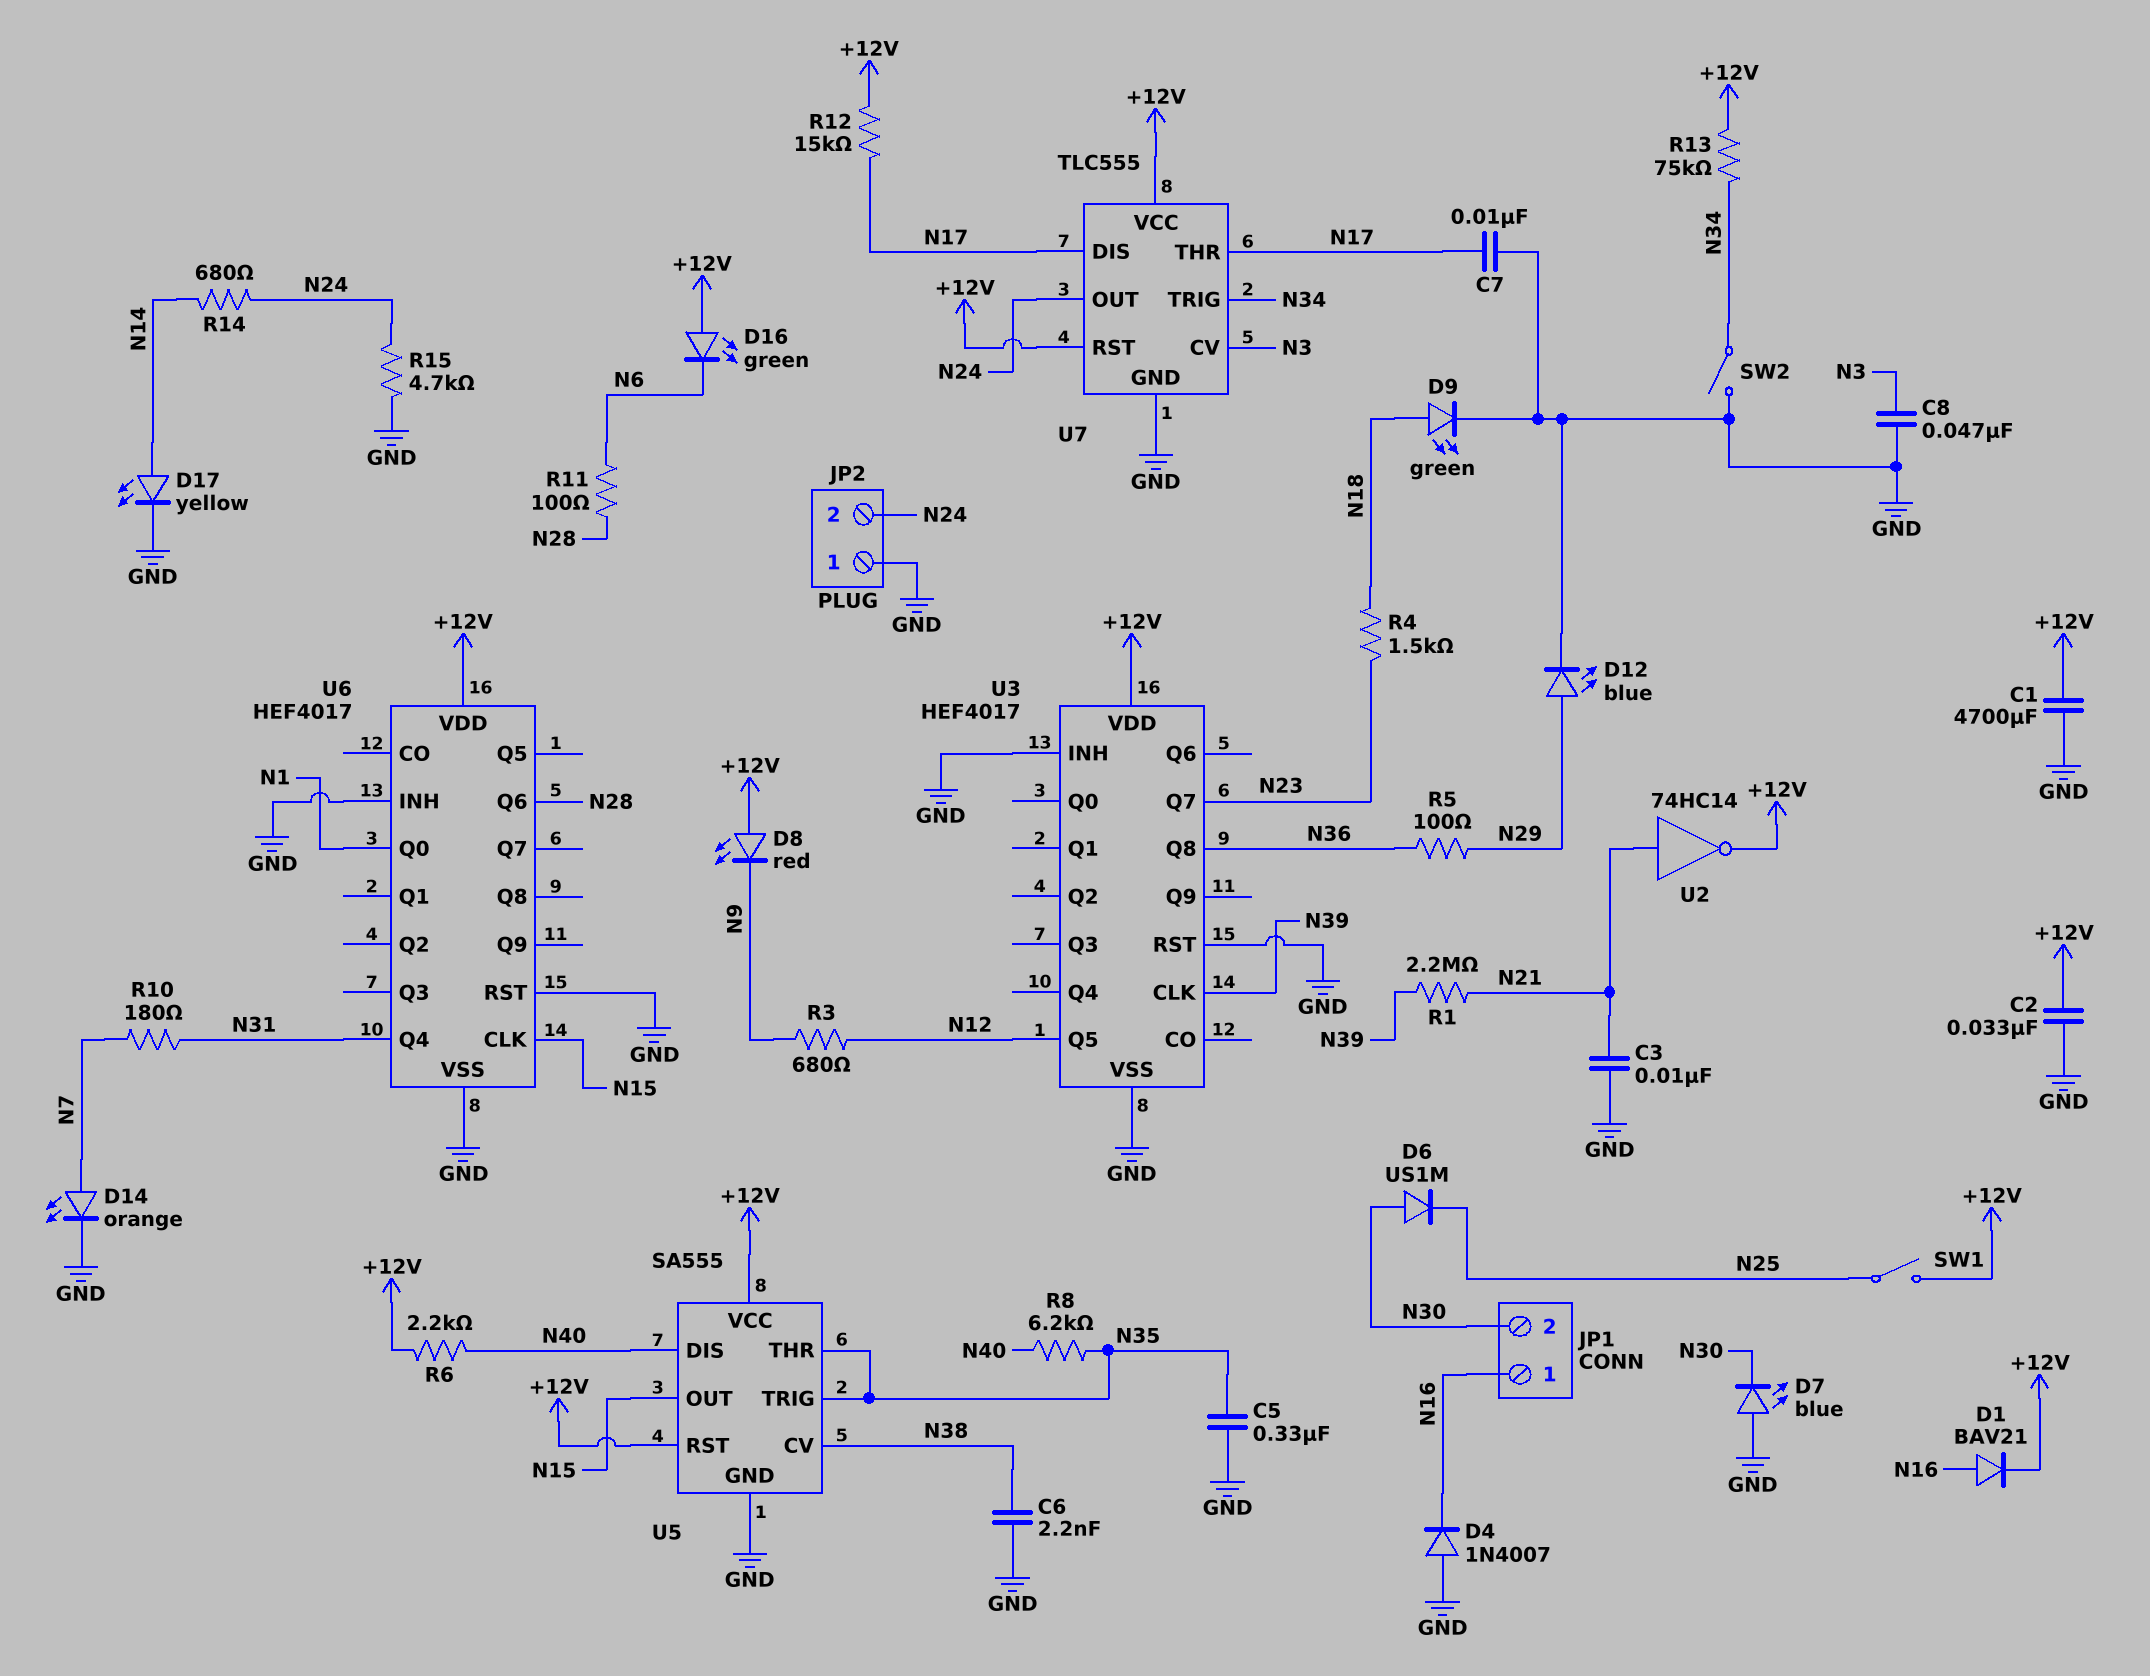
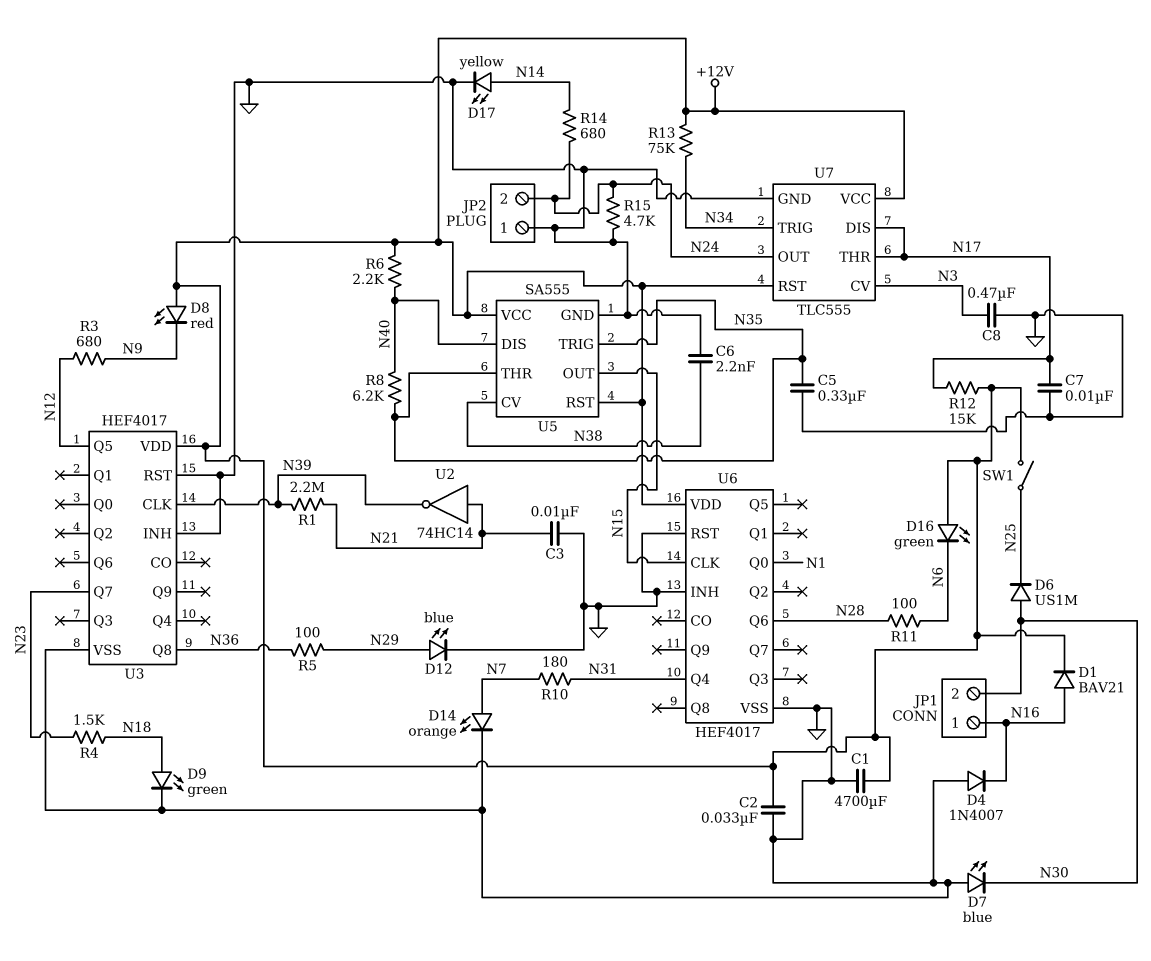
C8: 47nF (GND, N3) -> 470nF (GND, N3)
SW2: switch (GND, N34) -> none
U2: NOT 74HC14 (in N21, out +12V) -> NOT 74HC14 (in N21, out N39)

